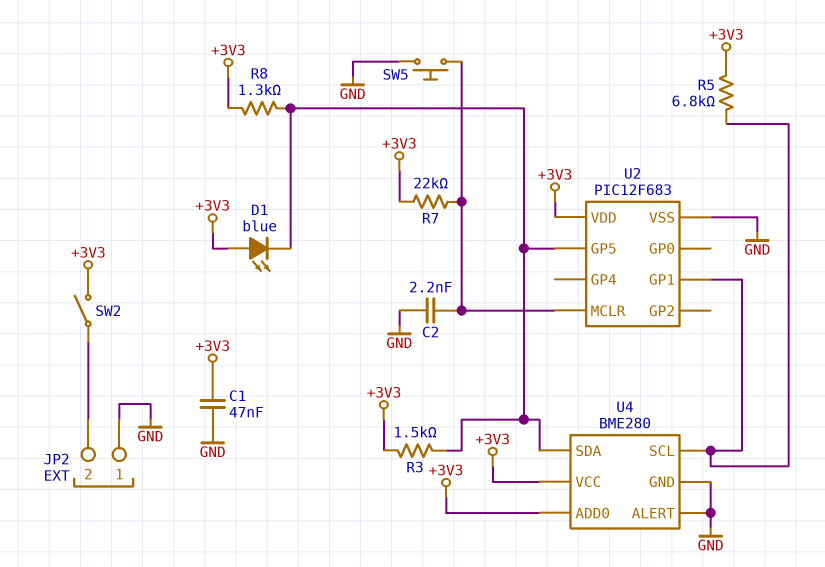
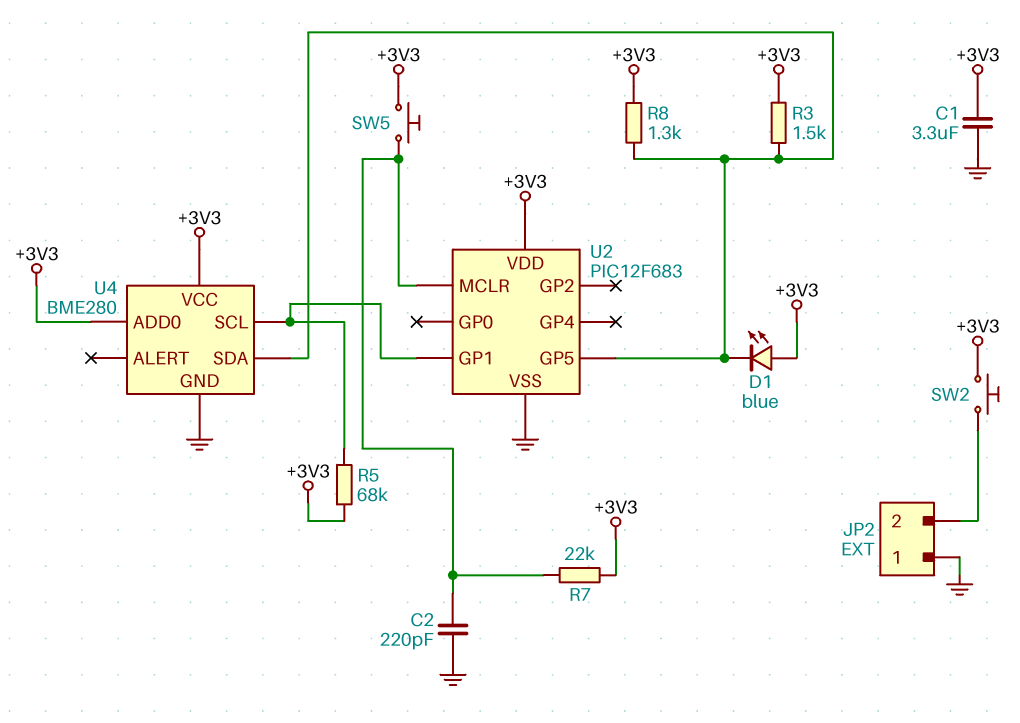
C1: 47nF (+3V3, GND) -> 3.3uF (+3V3, GND)
C2: 2.2nF (GND, U2/MCLR) -> 220pF (GND, U2/MCLR)
R5: 6.8k (+3V3, U2/GP1) -> 68k (+3V3, U2/GP1)
SW2: switch (+3V3, JP2/2) -> button (+3V3, JP2/2)
SW5: button (GND, U2/MCLR) -> button (+3V3, U2/MCLR)
U4 pin ALERT: GND -> none

